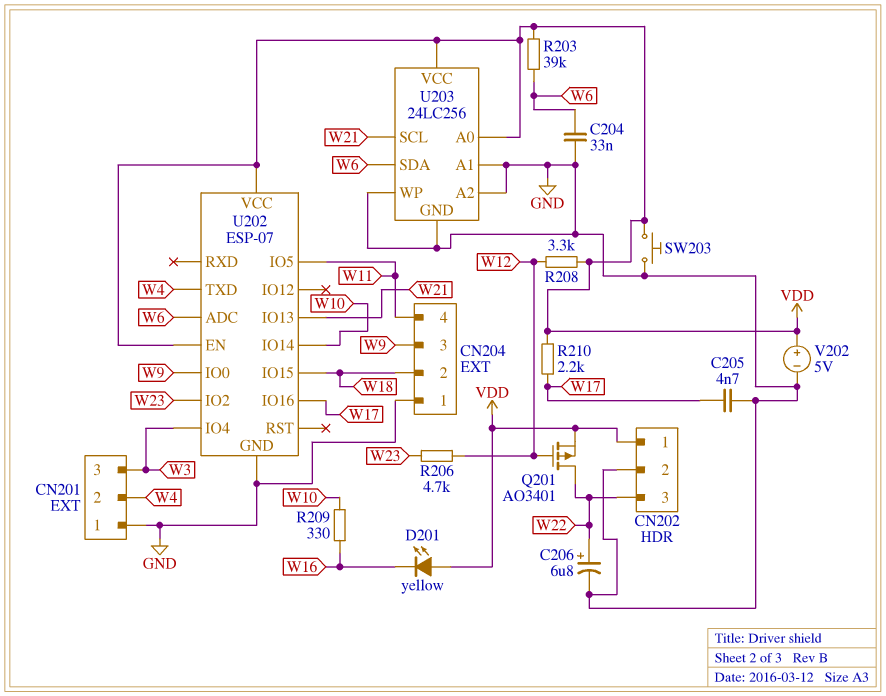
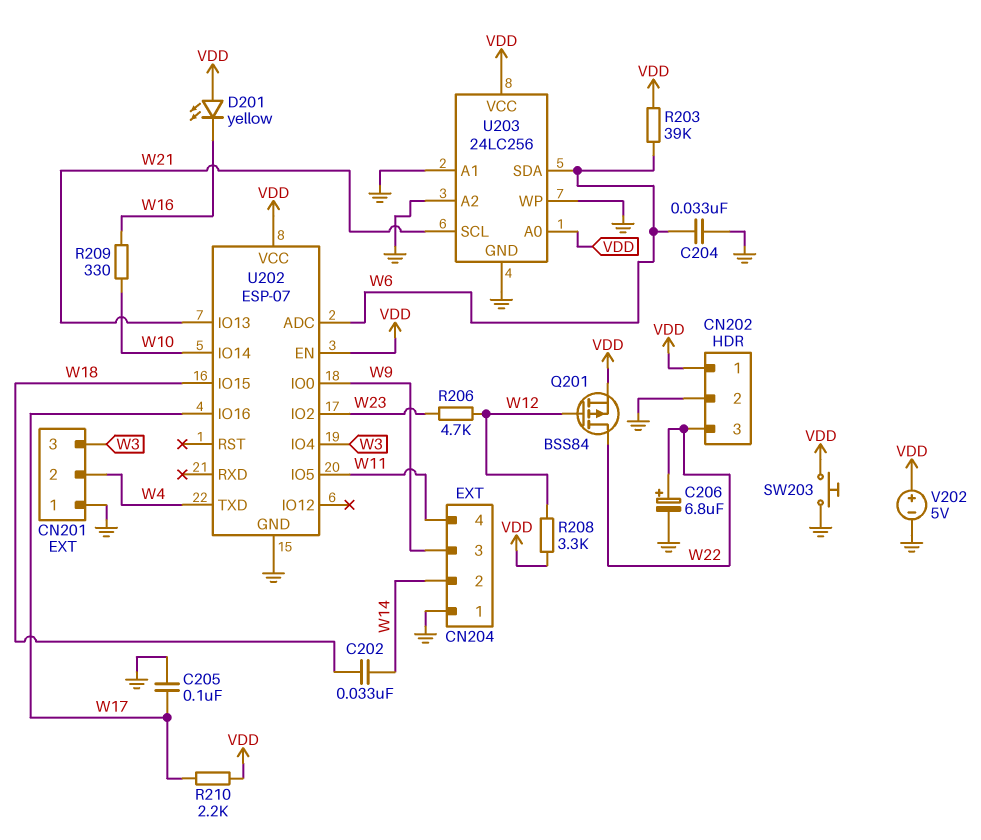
C202: none -> 33nF (W14, W18)
C205: 4.7nF (GND, W17) -> 100nF (GND, W17)
CN204 pin 2: W18 -> W14
Q201: PMOS AO3401 (G W12, D W22, S VDD) -> PMOS BSS84 (G W12, D W22, S VDD)

